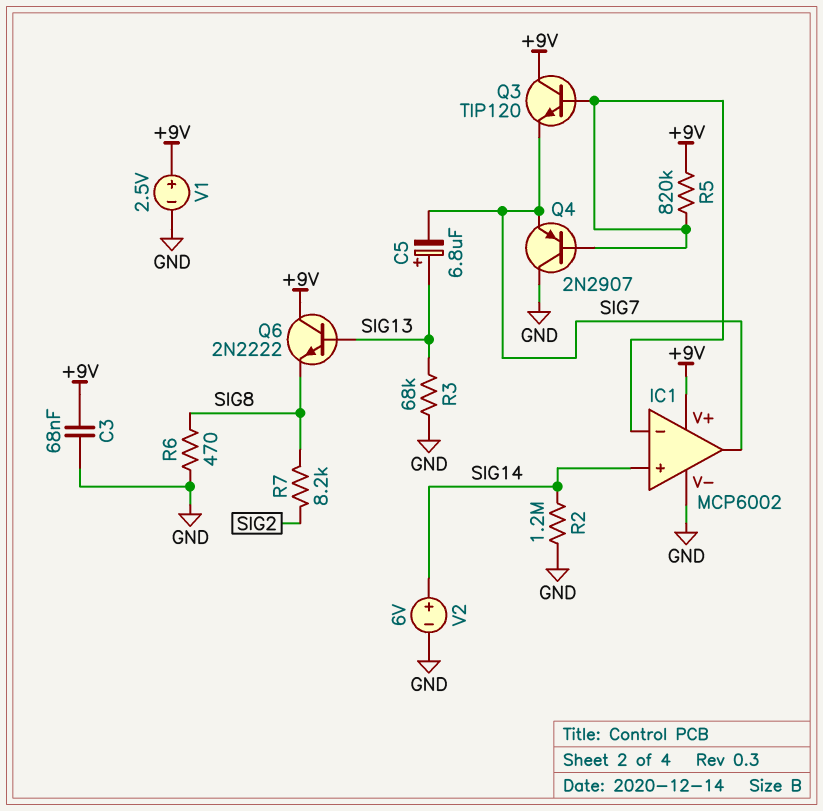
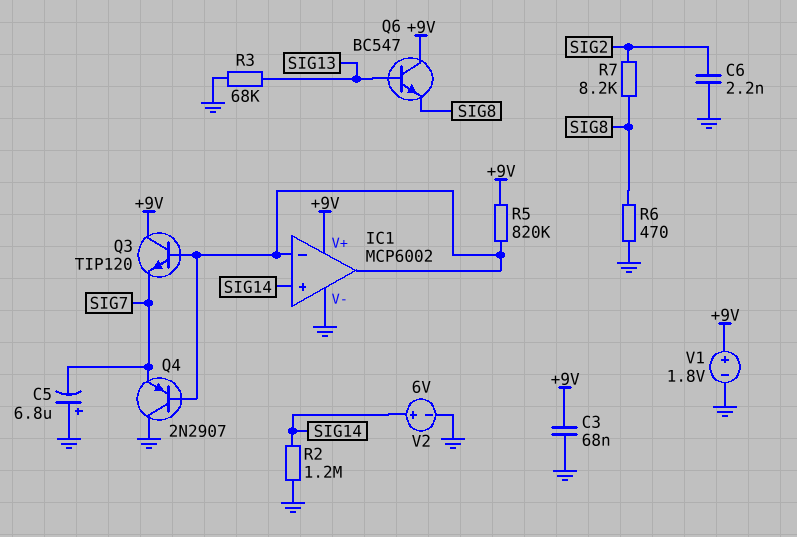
C5: 6.8uF (plus SIG13, minus SIG7) -> 6.8uF (plus GND, minus SIG7)
C6: none -> 2.2nF (GND, SIG2)
IC1 pin out: SIG7 -> IC1/in-
Q6: NPN 2N2222 (B SIG13, C +9V, E SIG8) -> NPN BC547 (B SIG13, C +9V, E SIG8)
V1: 2.5V (plus +9V, minus GND) -> 1.8V (plus +9V, minus GND)

